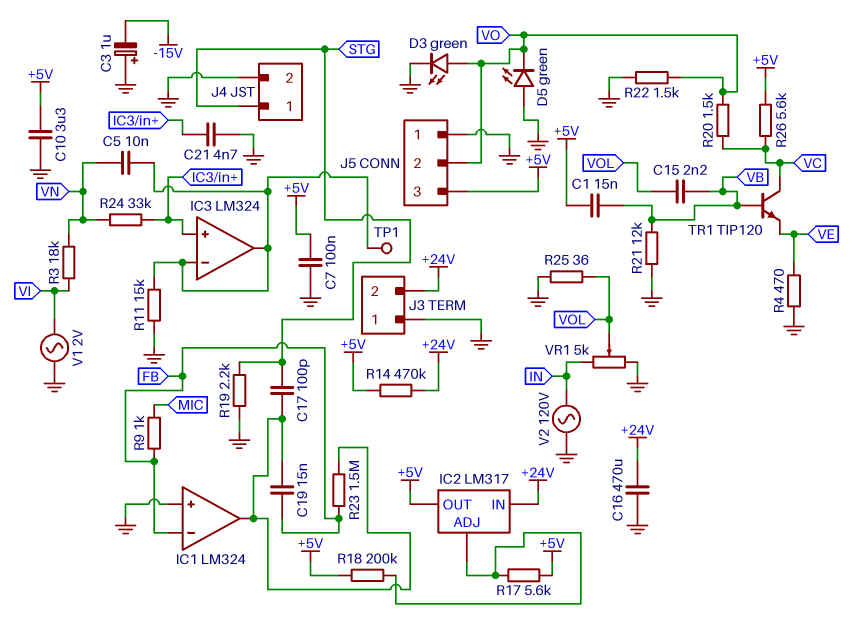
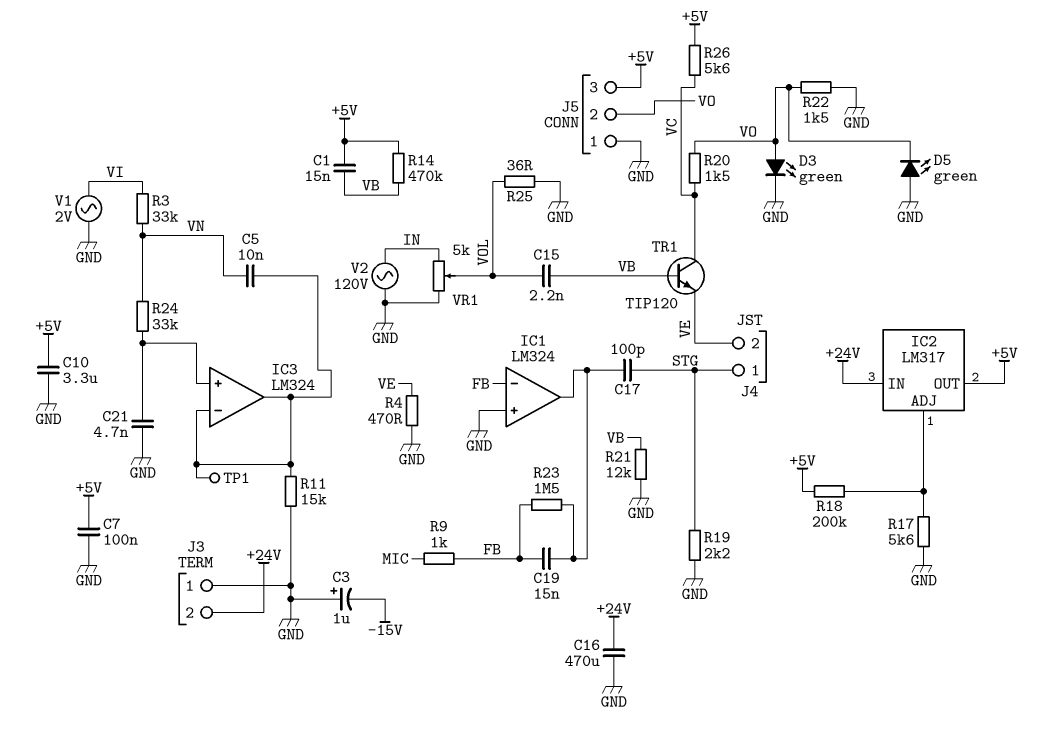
J4 pin 2: GND -> VE
R3: 18k (VI, VN) -> 33k (VI, VN)
R14: 470k (+5V, +24V) -> 470k (+5V, VB)
R17: 5.6k (+5V, IC2/ADJ) -> 5.6k (GND, IC2/ADJ)

